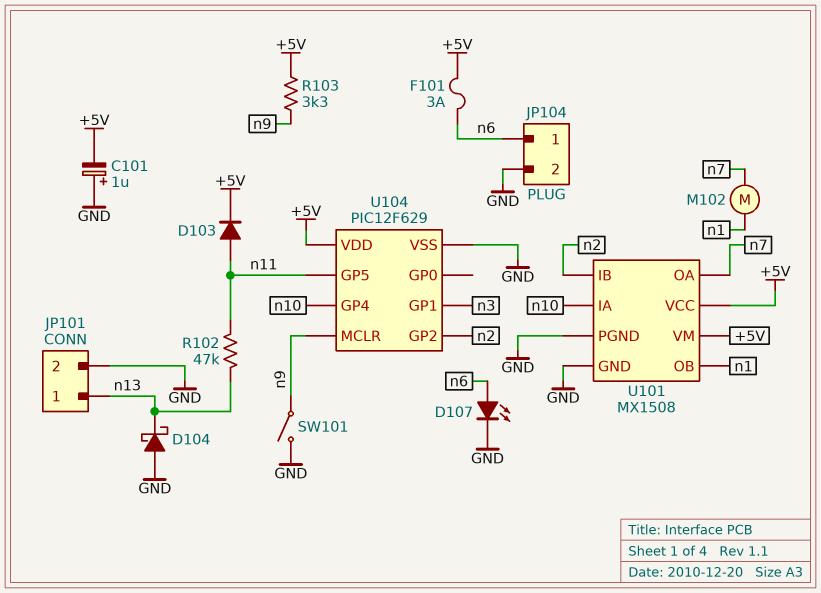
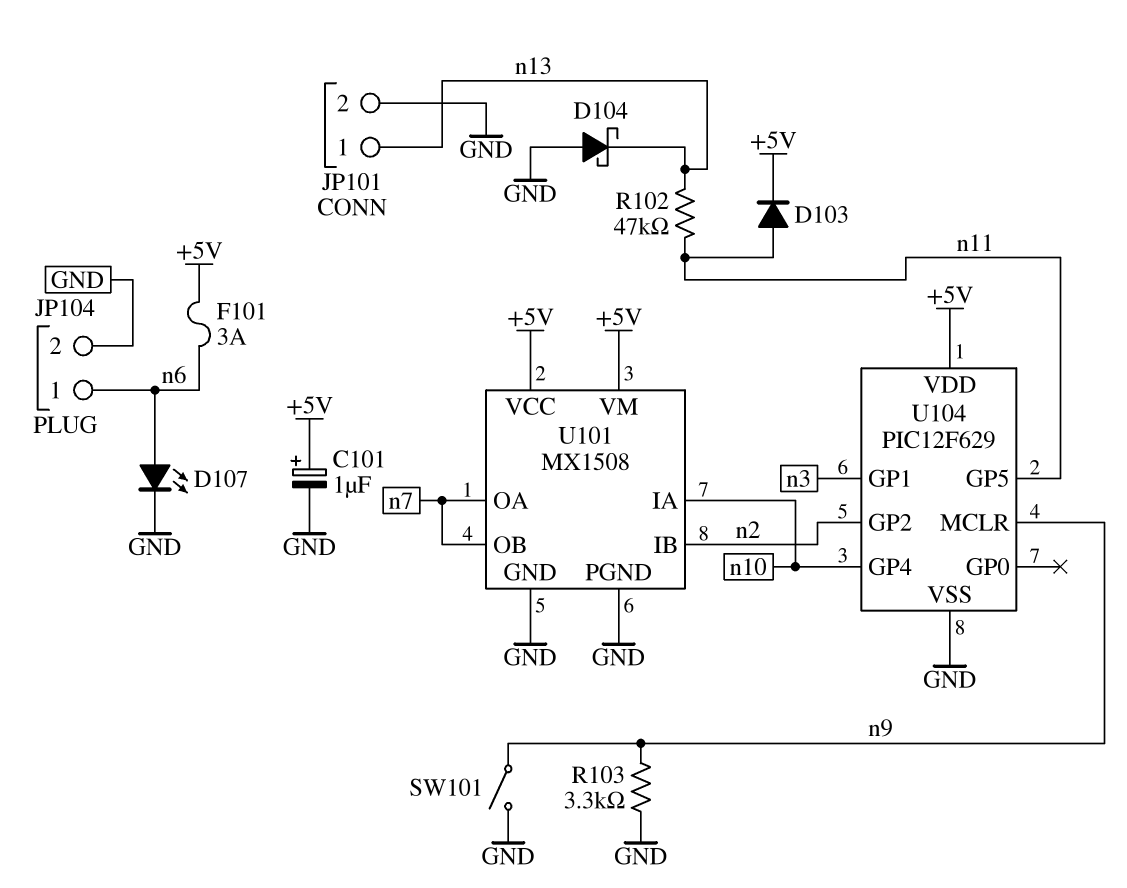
C101: 1uF (plus GND, minus +5V) -> 1uF (plus +5V, minus GND)
M102: motor (n1, n7) -> none
R103: 3.3k (+5V, n9) -> 3.3k (GND, n9)
U101 pin OB: n1 -> n7

